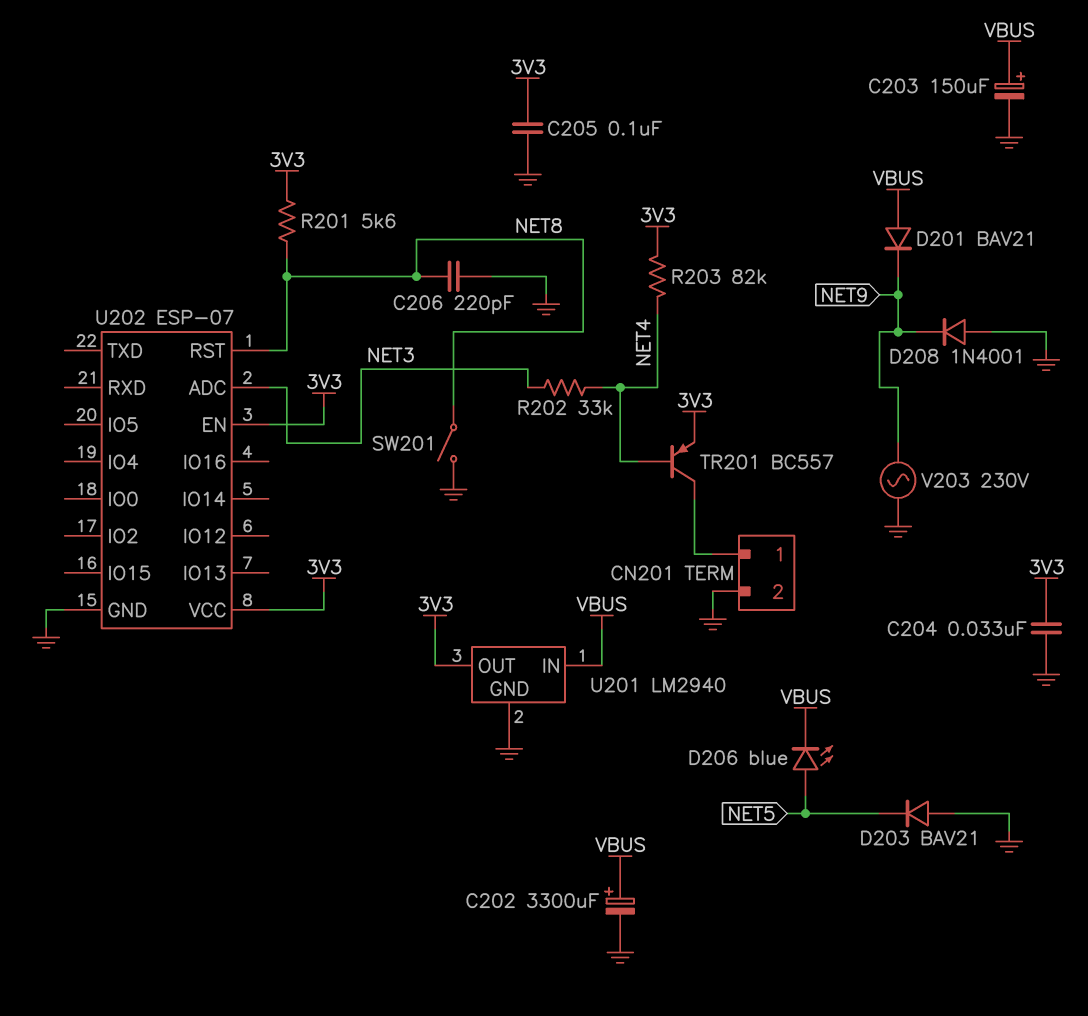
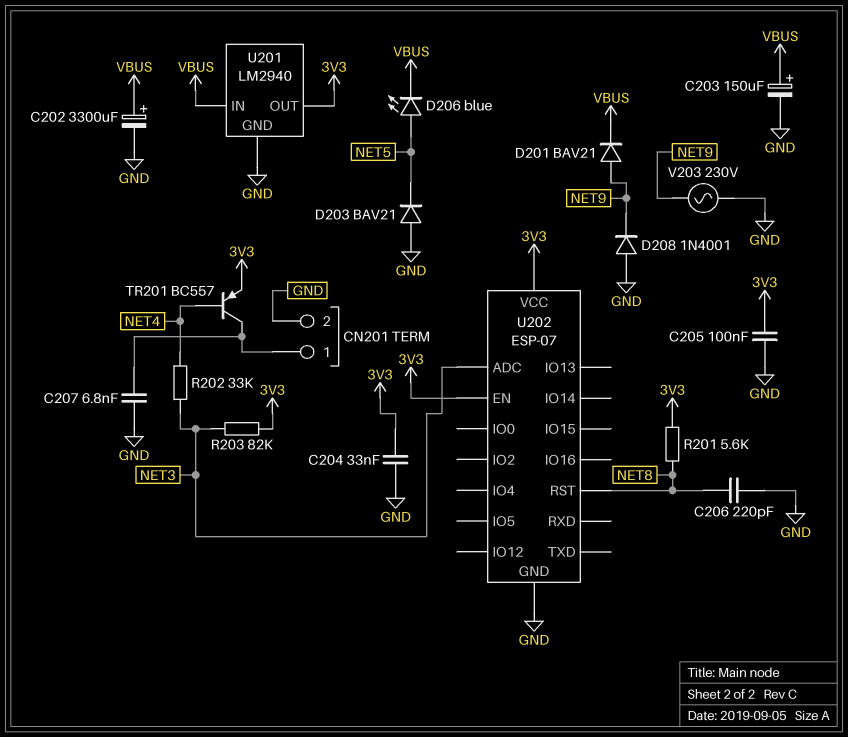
C207: none -> 6.8nF (CN201/1, GND)
D201: diode BAV21 (A VBUS, K NET9) -> diode BAV21 (A NET9, K VBUS)
R203: 82k (3V3, NET4) -> 82k (3V3, NET3)
SW201: switch (GND, NET8) -> none

